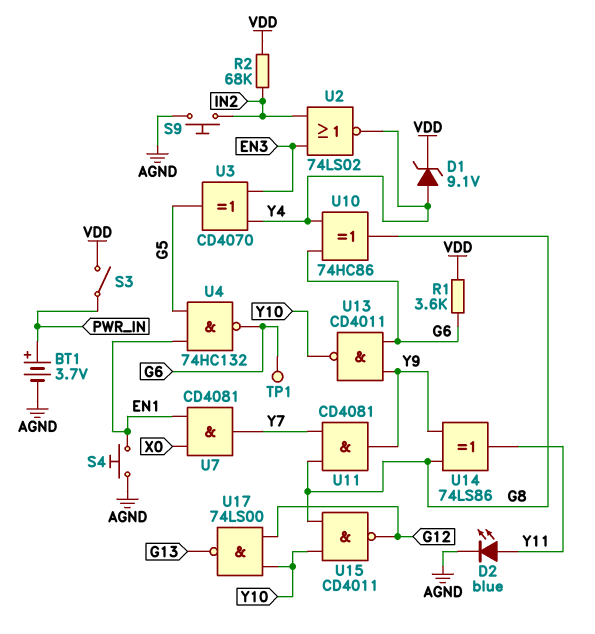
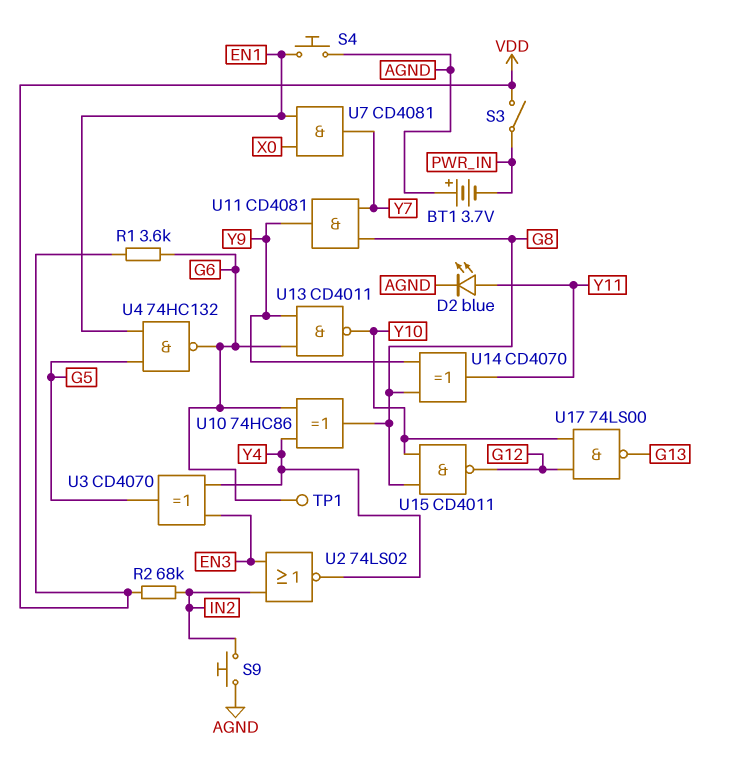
BT1: 3.7V (plus PWR_IN, minus AGND) -> 3.7V (plus AGND, minus PWR_IN)
D1: zener 9.1V (A Y4, K VDD) -> none
U14: XOR 74LS86 (in G8, in Y9, out Y11) -> XOR CD4070 (in G8, in Y9, out Y11)

